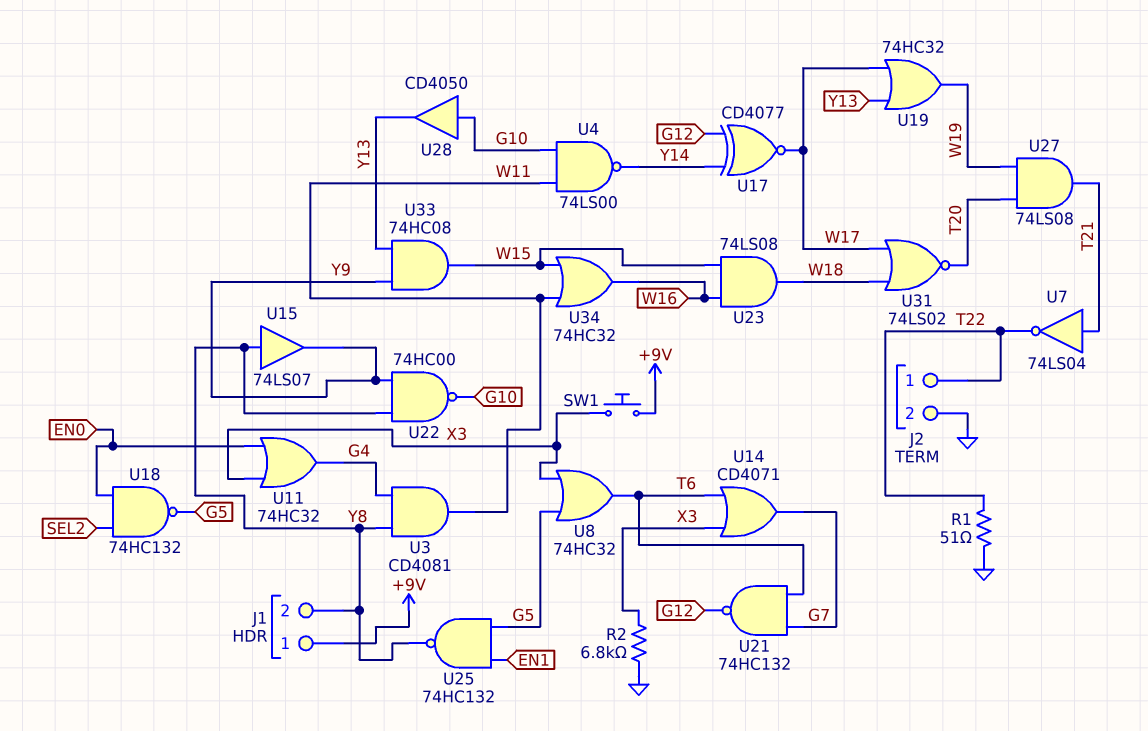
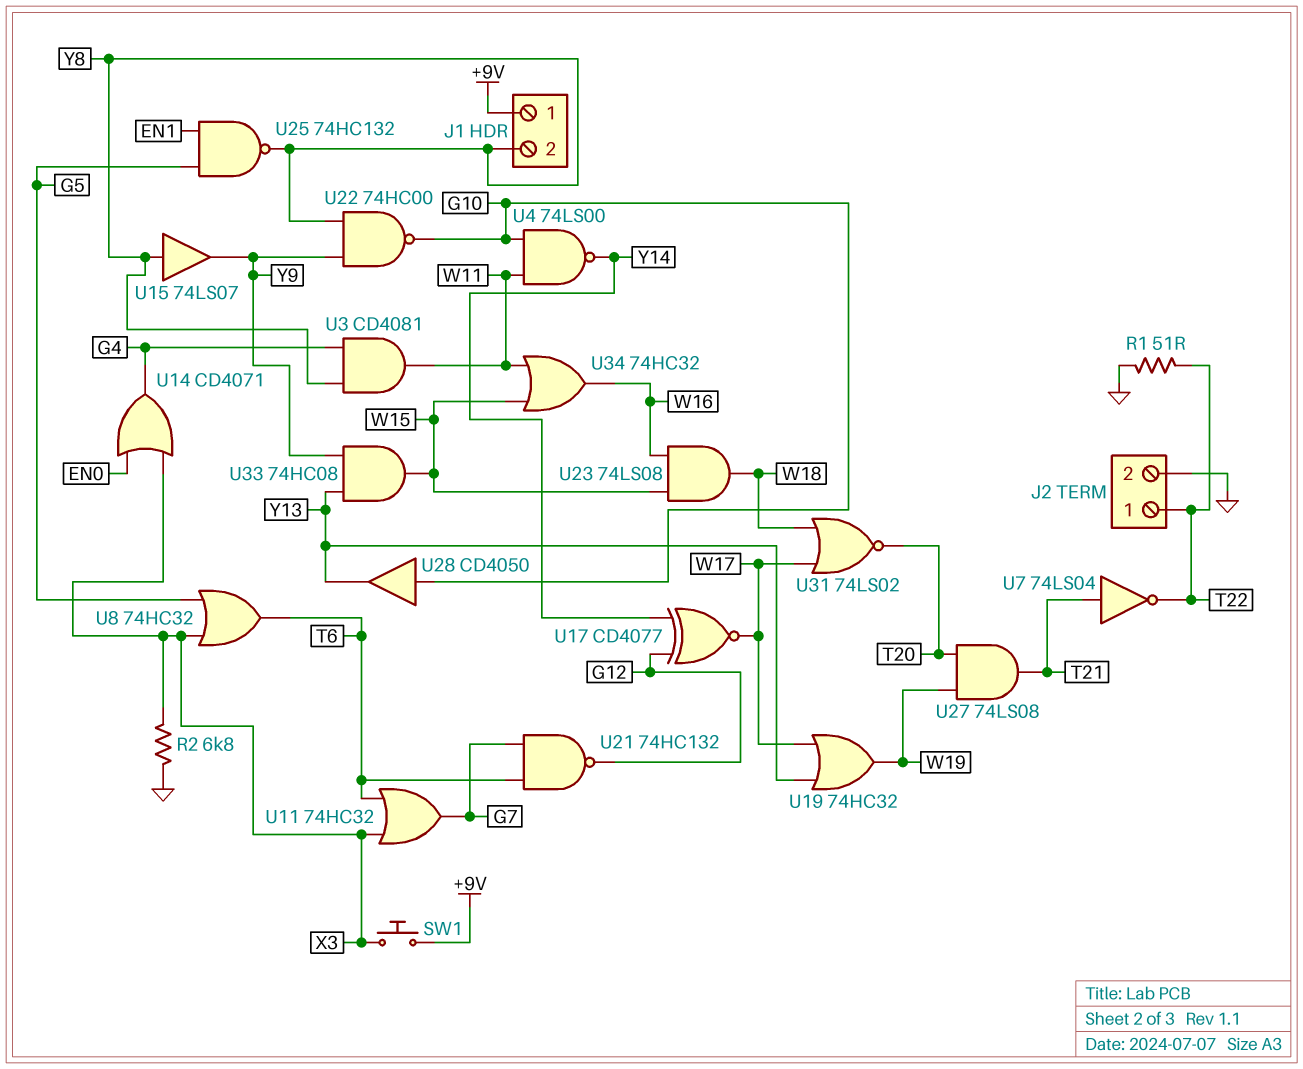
U11: OR 74HC32 (in EN0, in X3, out G4) -> OR 74HC32 (in T6, in X3, out G7)
U14: OR CD4071 (in T6, in X3, out G7) -> OR CD4071 (in EN0, in X3, out G4)
U18: NAND 74HC132 (in EN0, in SEL2, out G5) -> none

